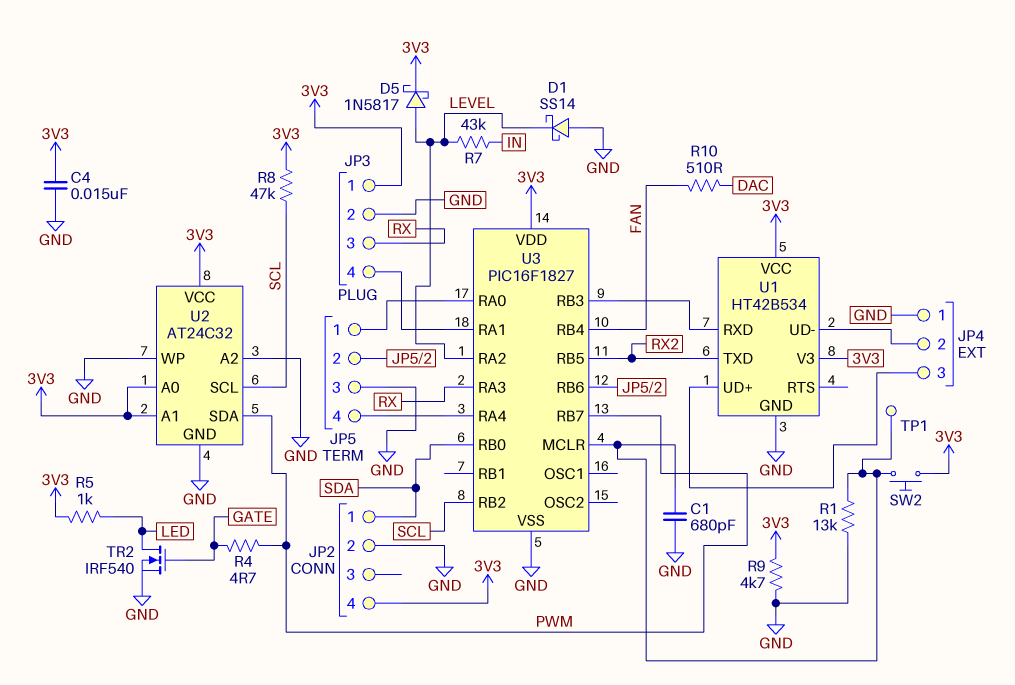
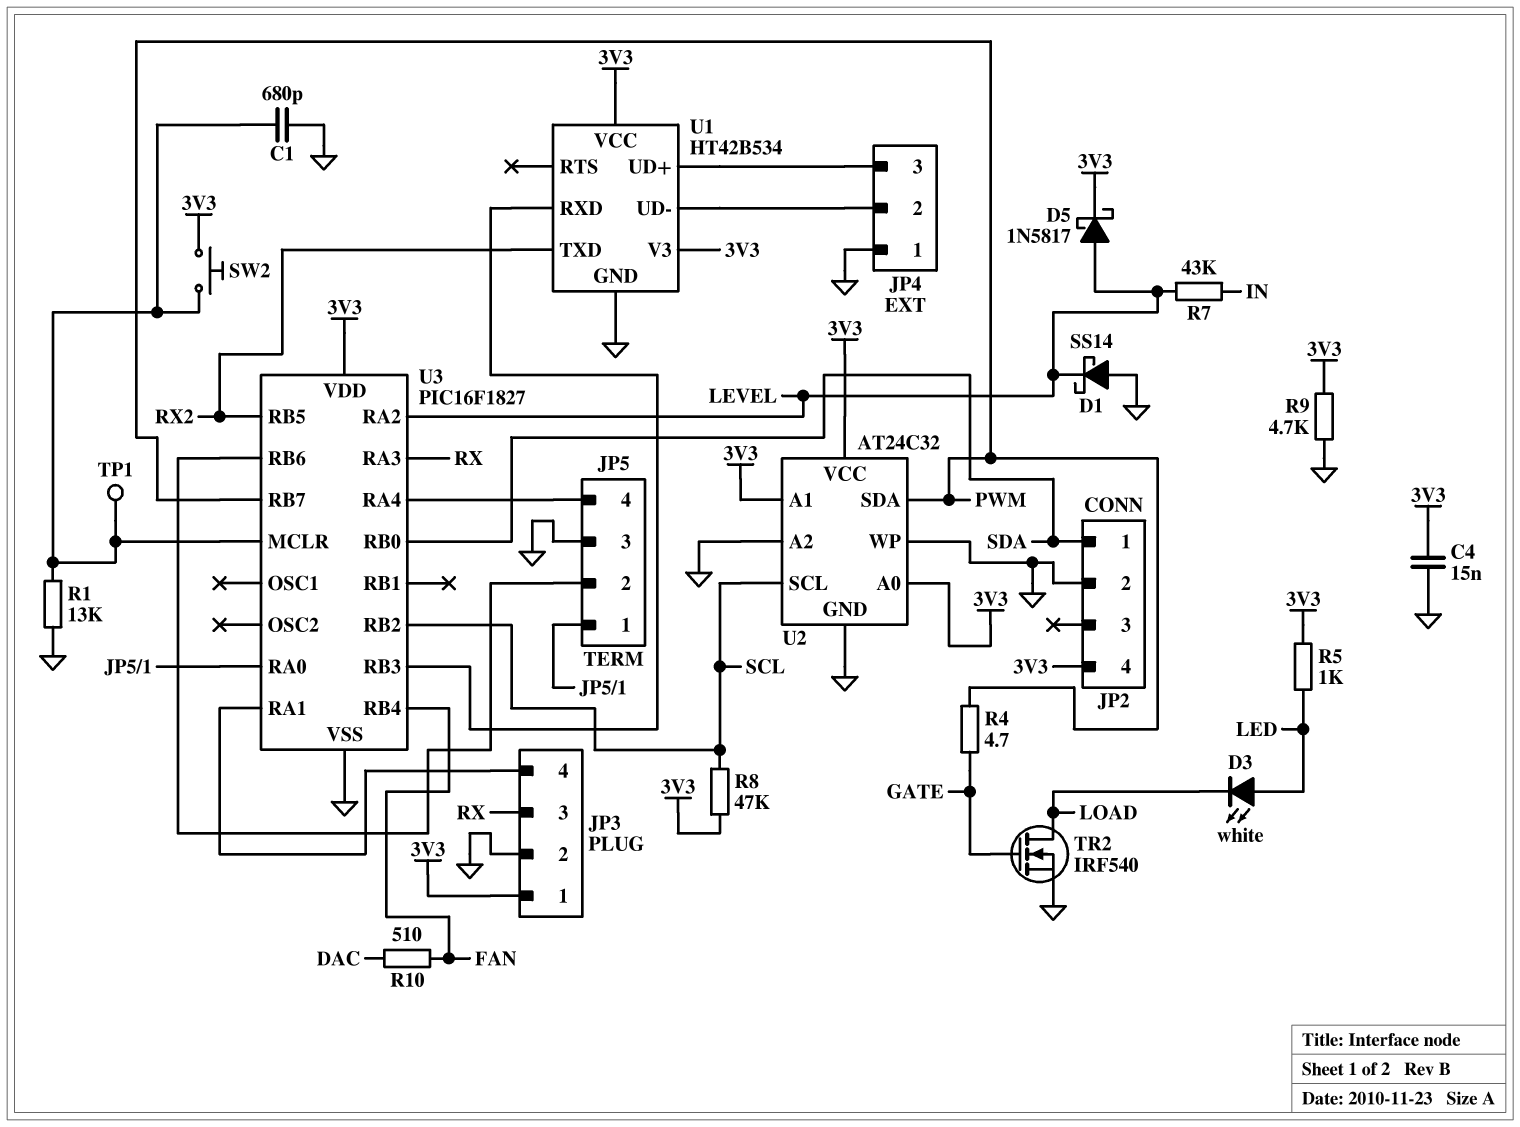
D3: none -> LED white (A LED, K LOAD)
TR2: NMOS IRF540 (G GATE, D LED, S GND) -> NMOS IRF540 (G GATE, D LOAD, S GND)

